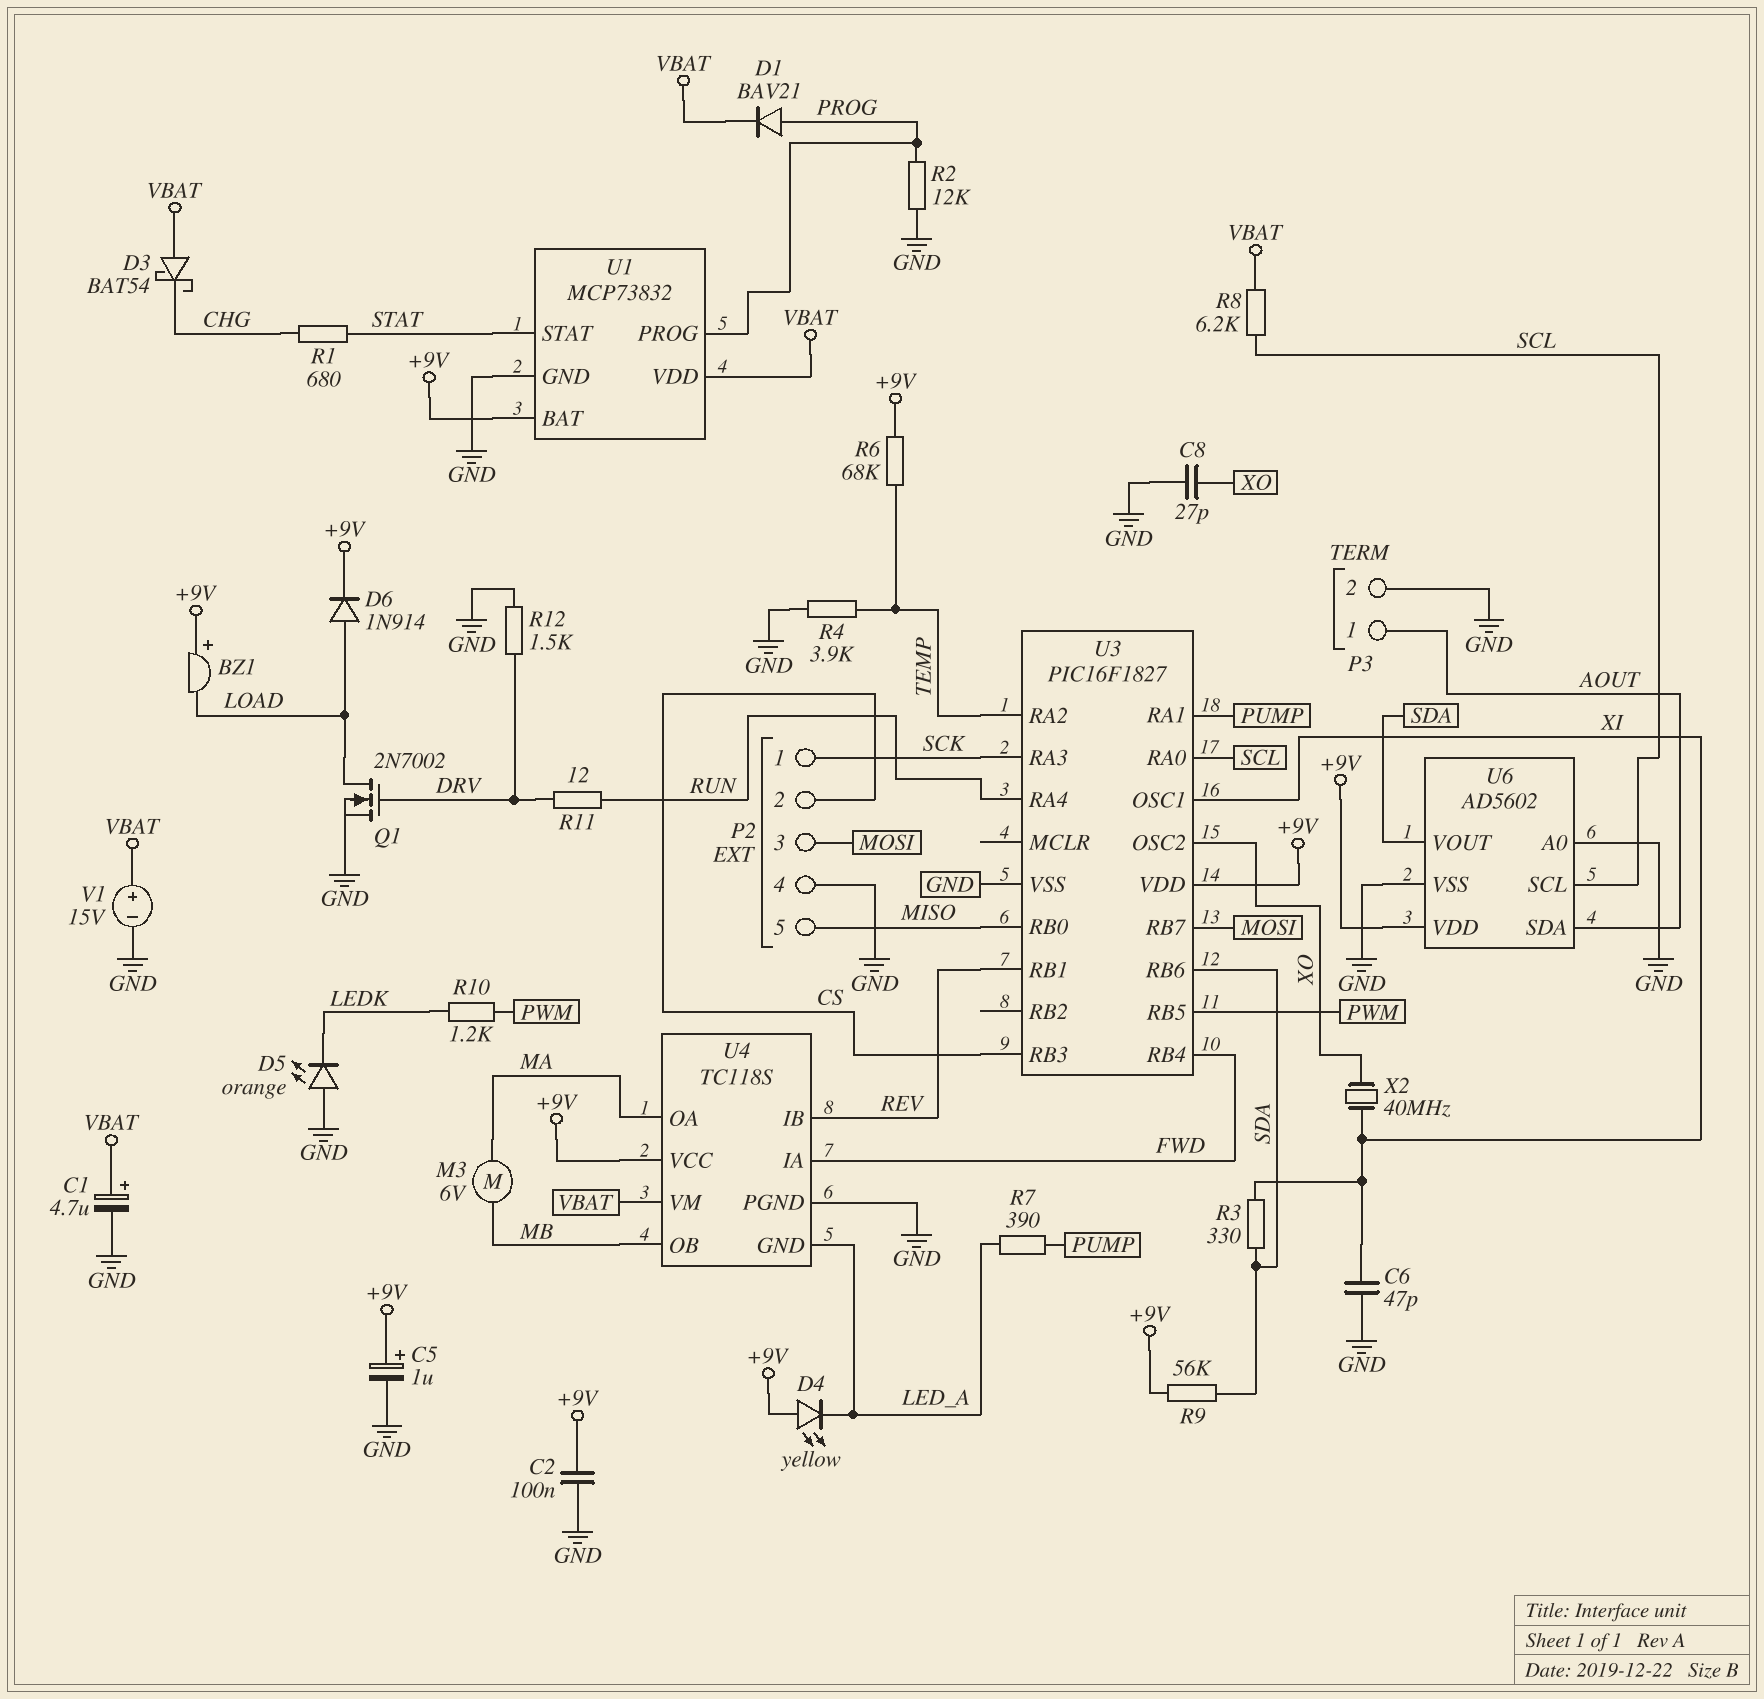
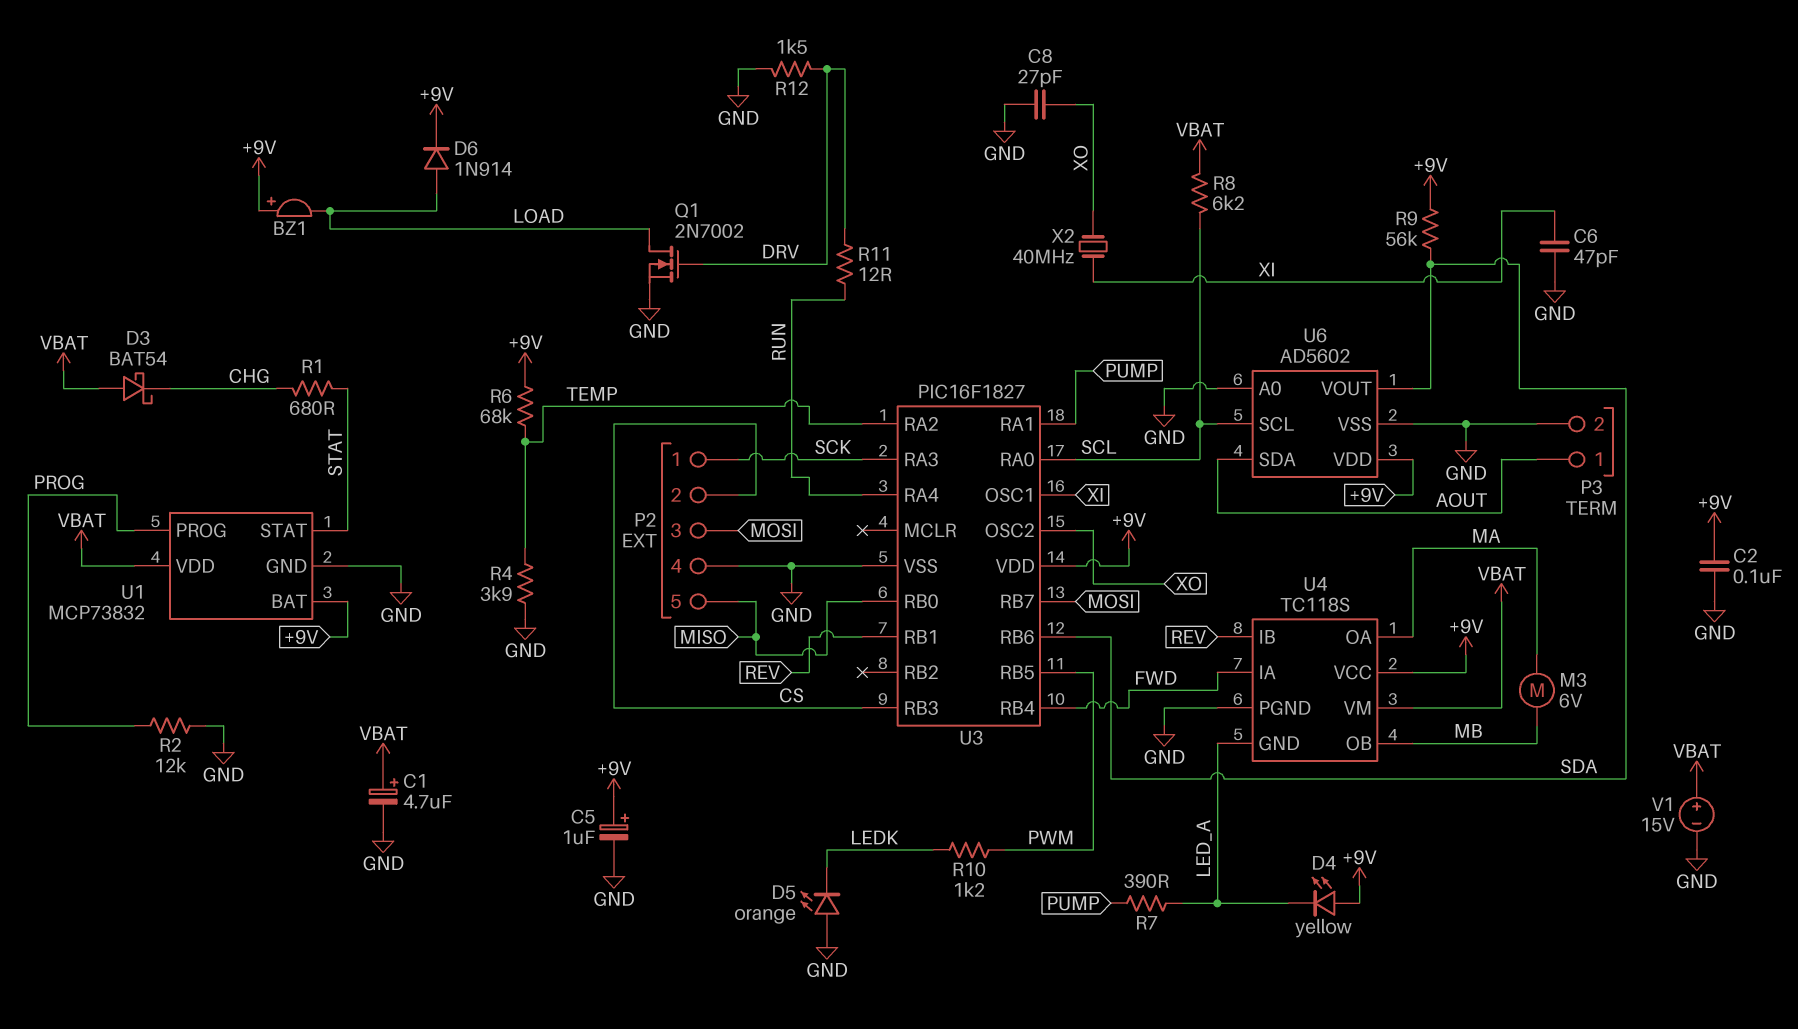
D1: diode BAV21 (A PROG, K VBAT) -> none
R3: 330 (SDA, XI) -> none

